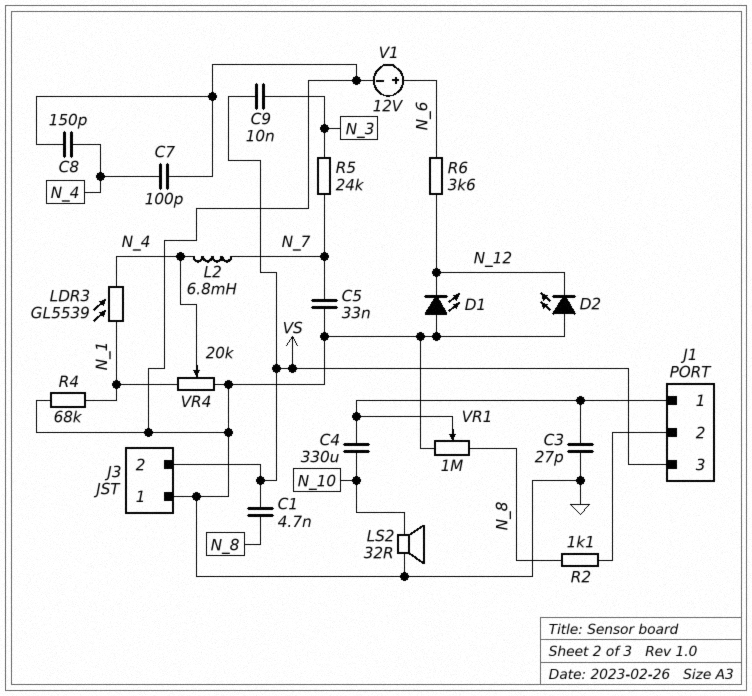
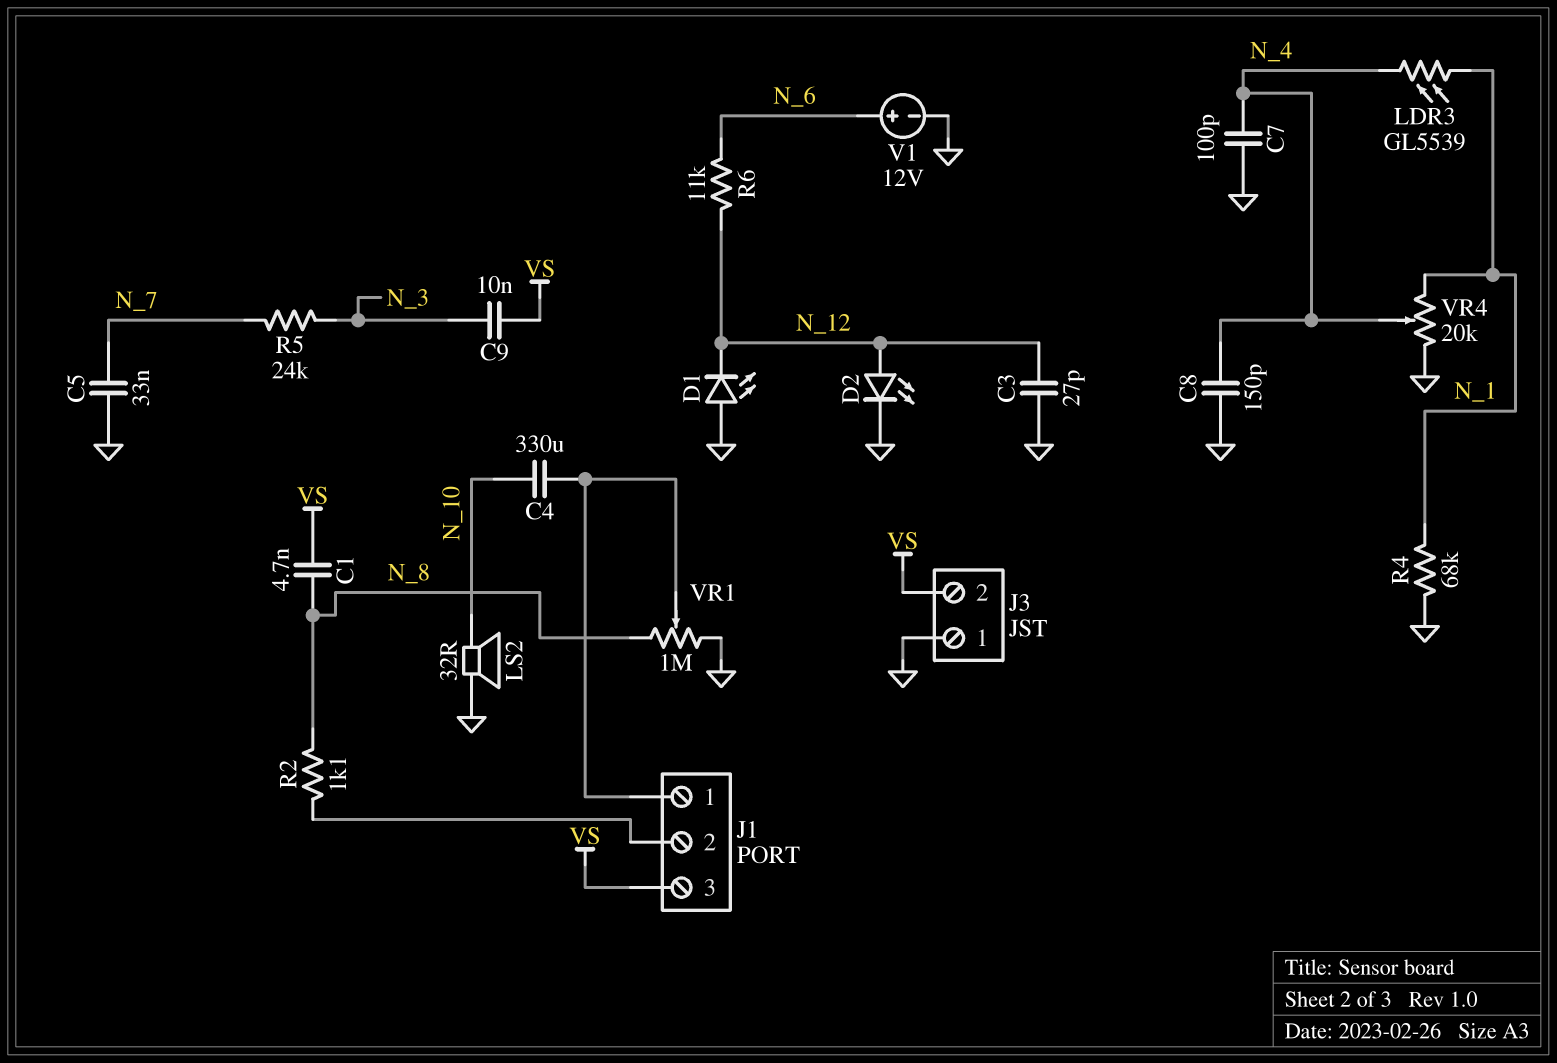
C3: 27pF (GND, J1/1) -> 27pF (GND, N_12)
D2: LED (A GND, K N_12) -> LED (A N_12, K GND)
L2: 6.8mH (N_4, N_7) -> none
R6: 3.6k (N_6, N_12) -> 11k (N_6, N_12)

